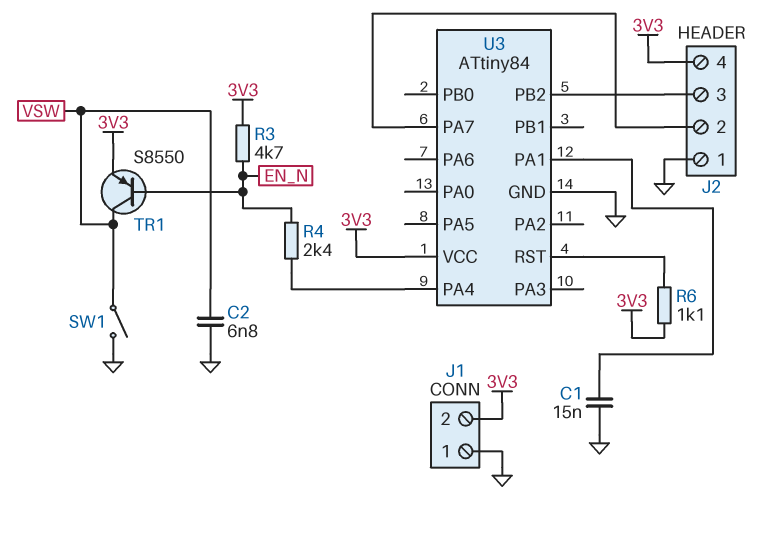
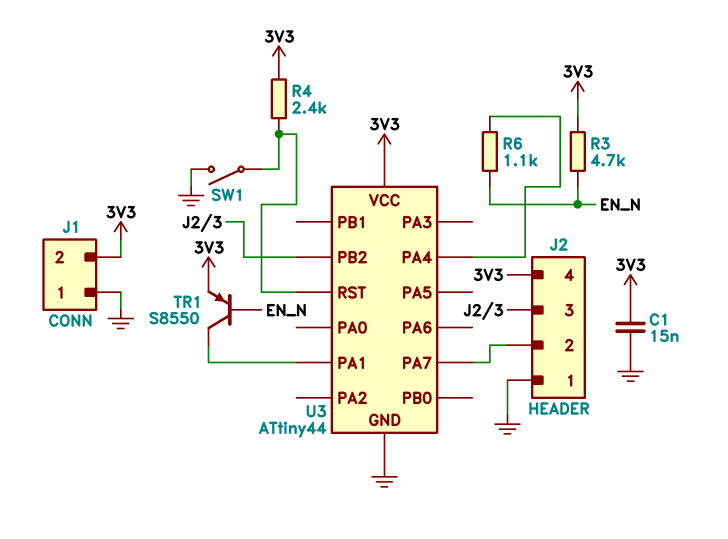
C1: 15nF (GND, U3/PA1) -> 15nF (3V3, GND)
C2: 6.8nF (GND, VSW) -> none
R4: 2.4k (EN_N, U3/PA4) -> 2.4k (3V3, U3/RST)
R6: 1.1k (3V3, U3/RST) -> 1.1k (EN_N, U3/PA4)
SW1: switch (GND, VSW) -> switch (GND, U3/RST)
TR1: PNP S8550 (B EN_N, C VSW, E 3V3) -> PNP S8550 (B EN_N, C U3/PA1, E 3V3)
U3: ATtiny84 -> ATtiny44

